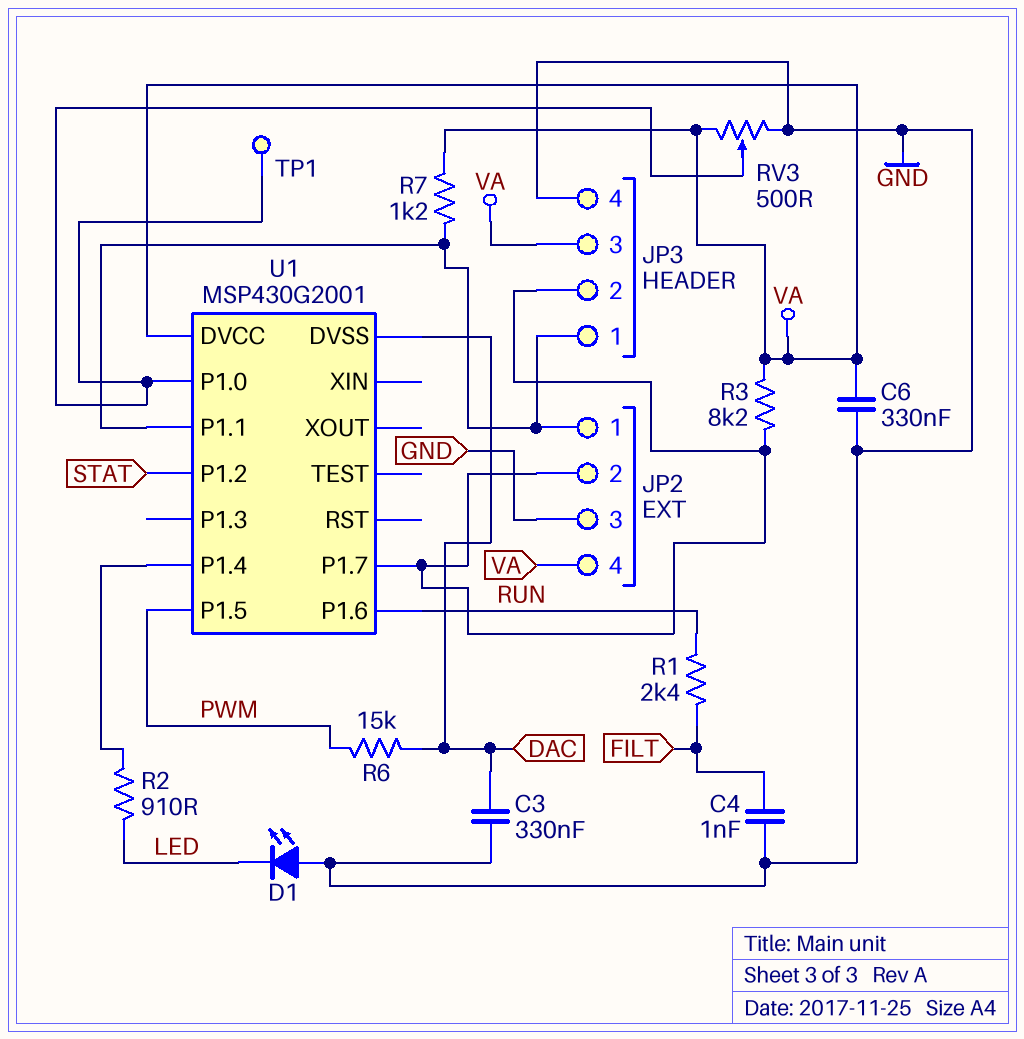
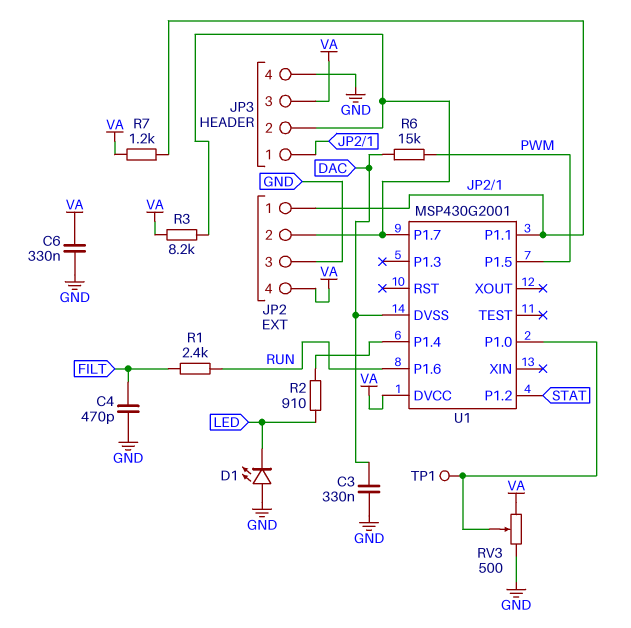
C4: 1nF (FILT, GND) -> 470pF (FILT, GND)

